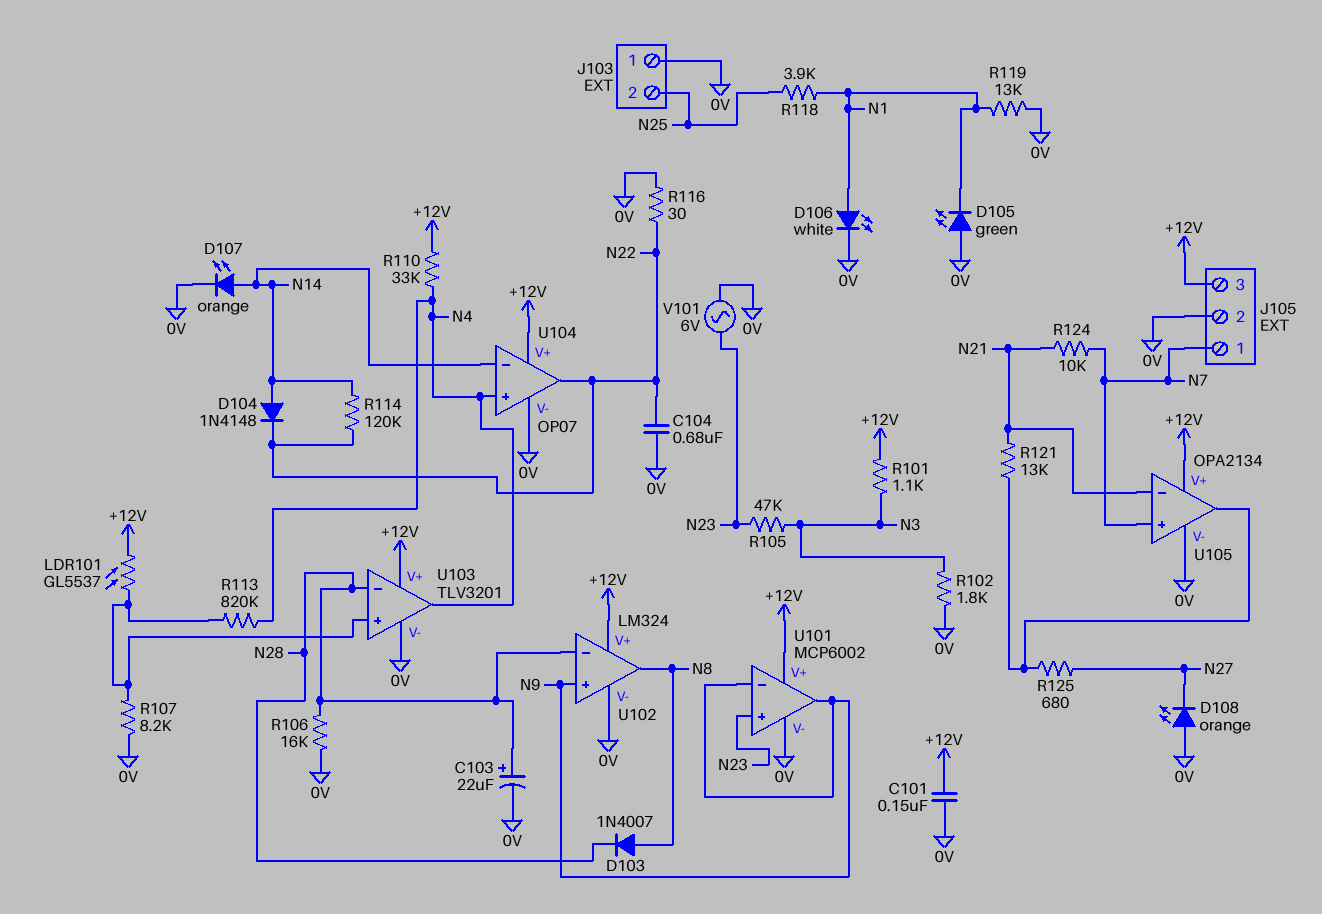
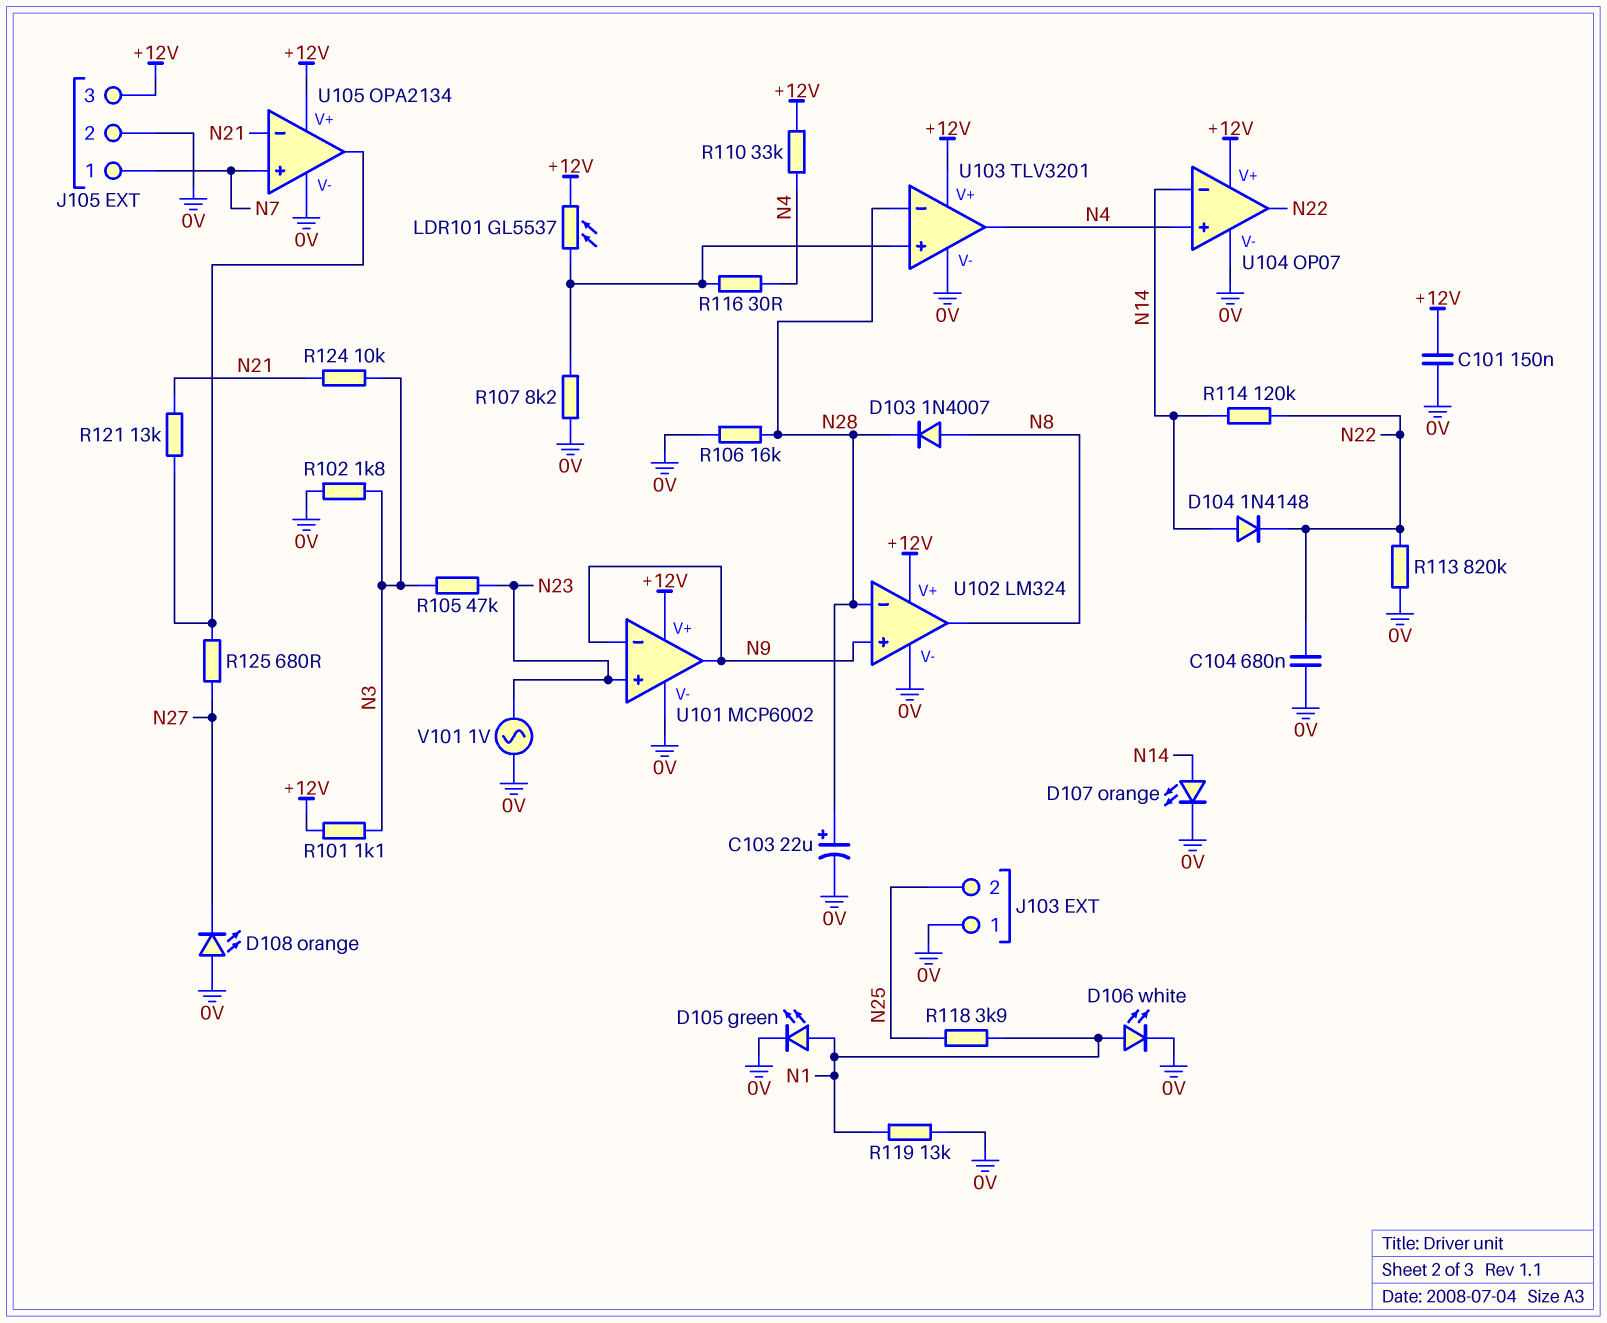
D105: LED green (A 0V, K N1) -> LED green (A N1, K 0V)
R113: 820k (N4, U103/in+) -> 820k (0V, N22)
R116: 30 (0V, N22) -> 30 (N4, U103/in+)
R124: 10k (N7, N21) -> 10k (N3, N21)
V101: AC 6V (0V, N23) -> AC 1V (0V, N23)

